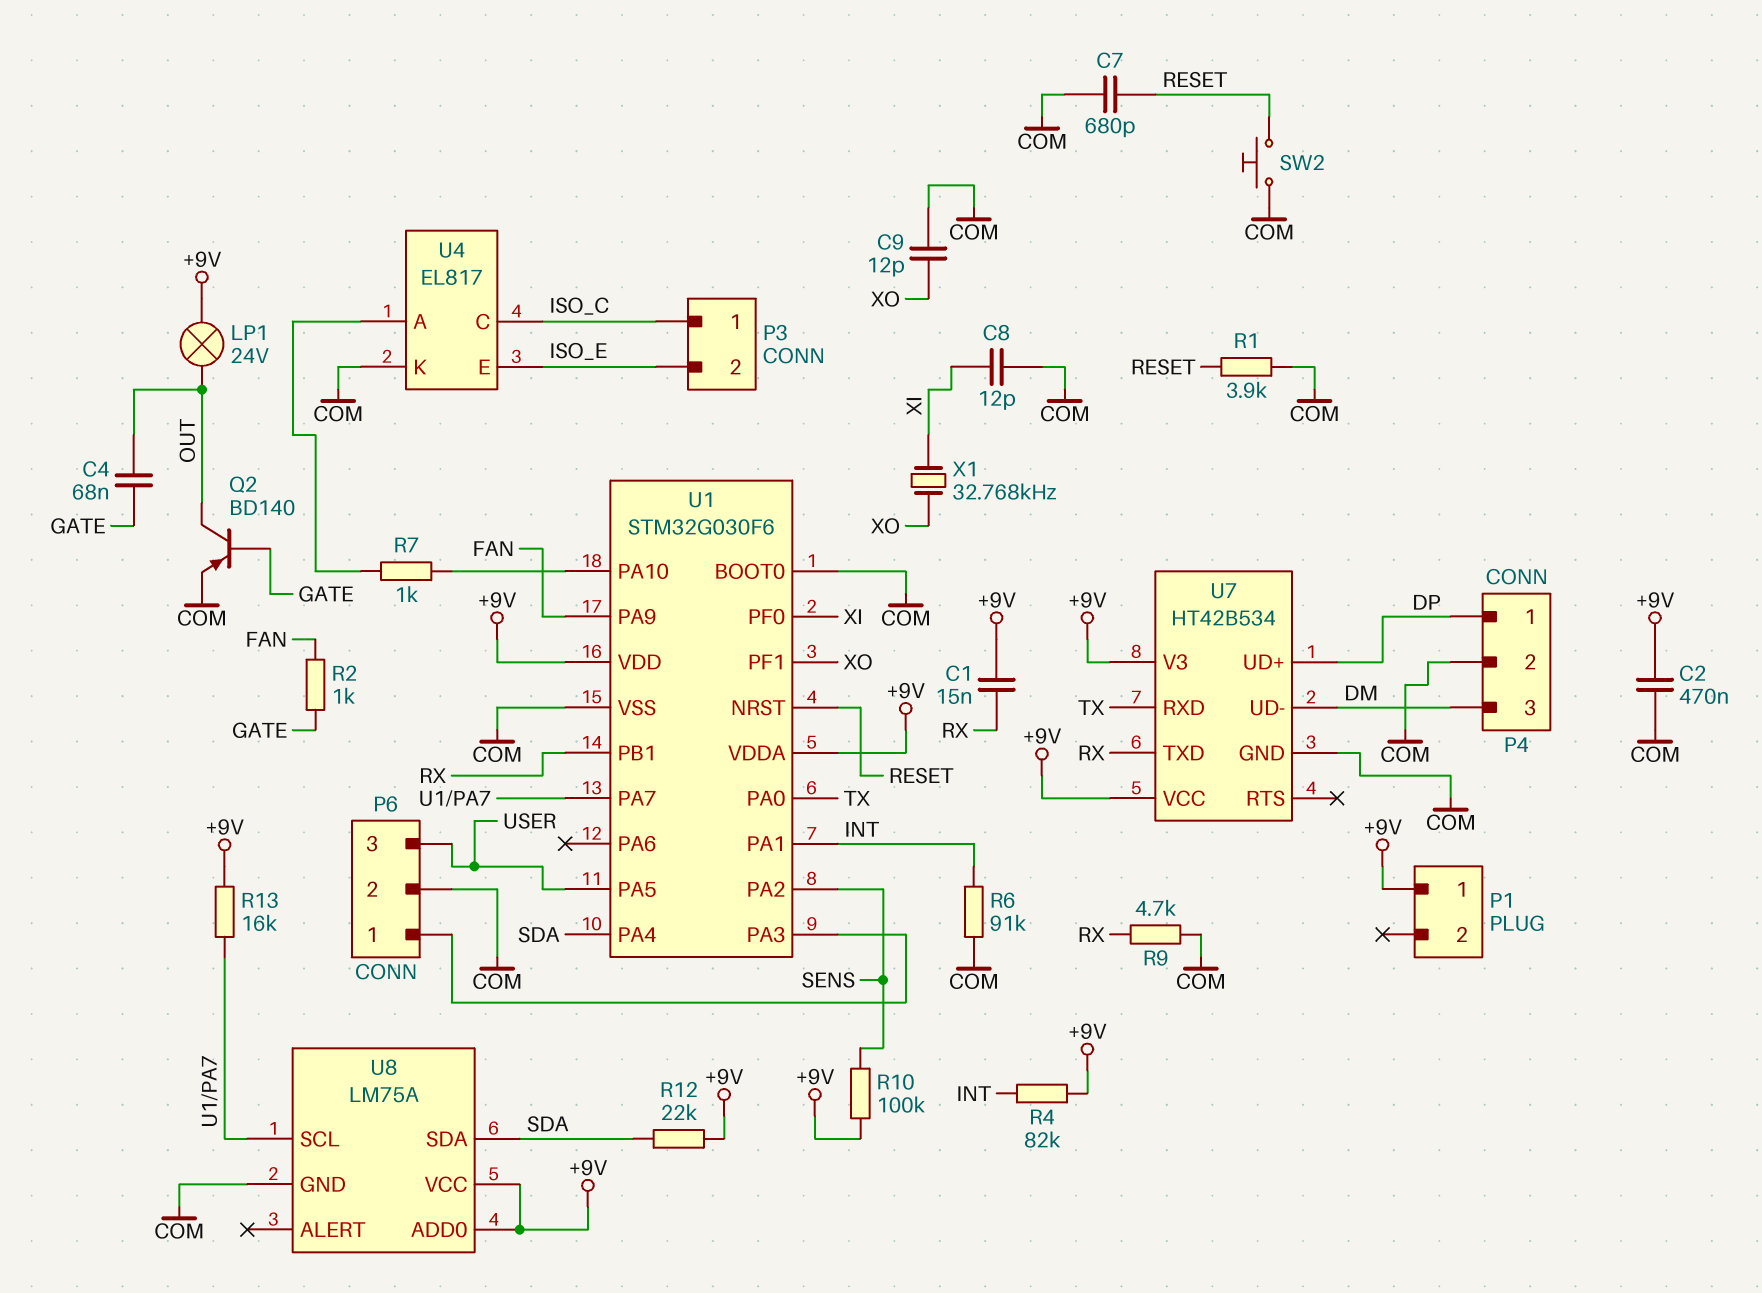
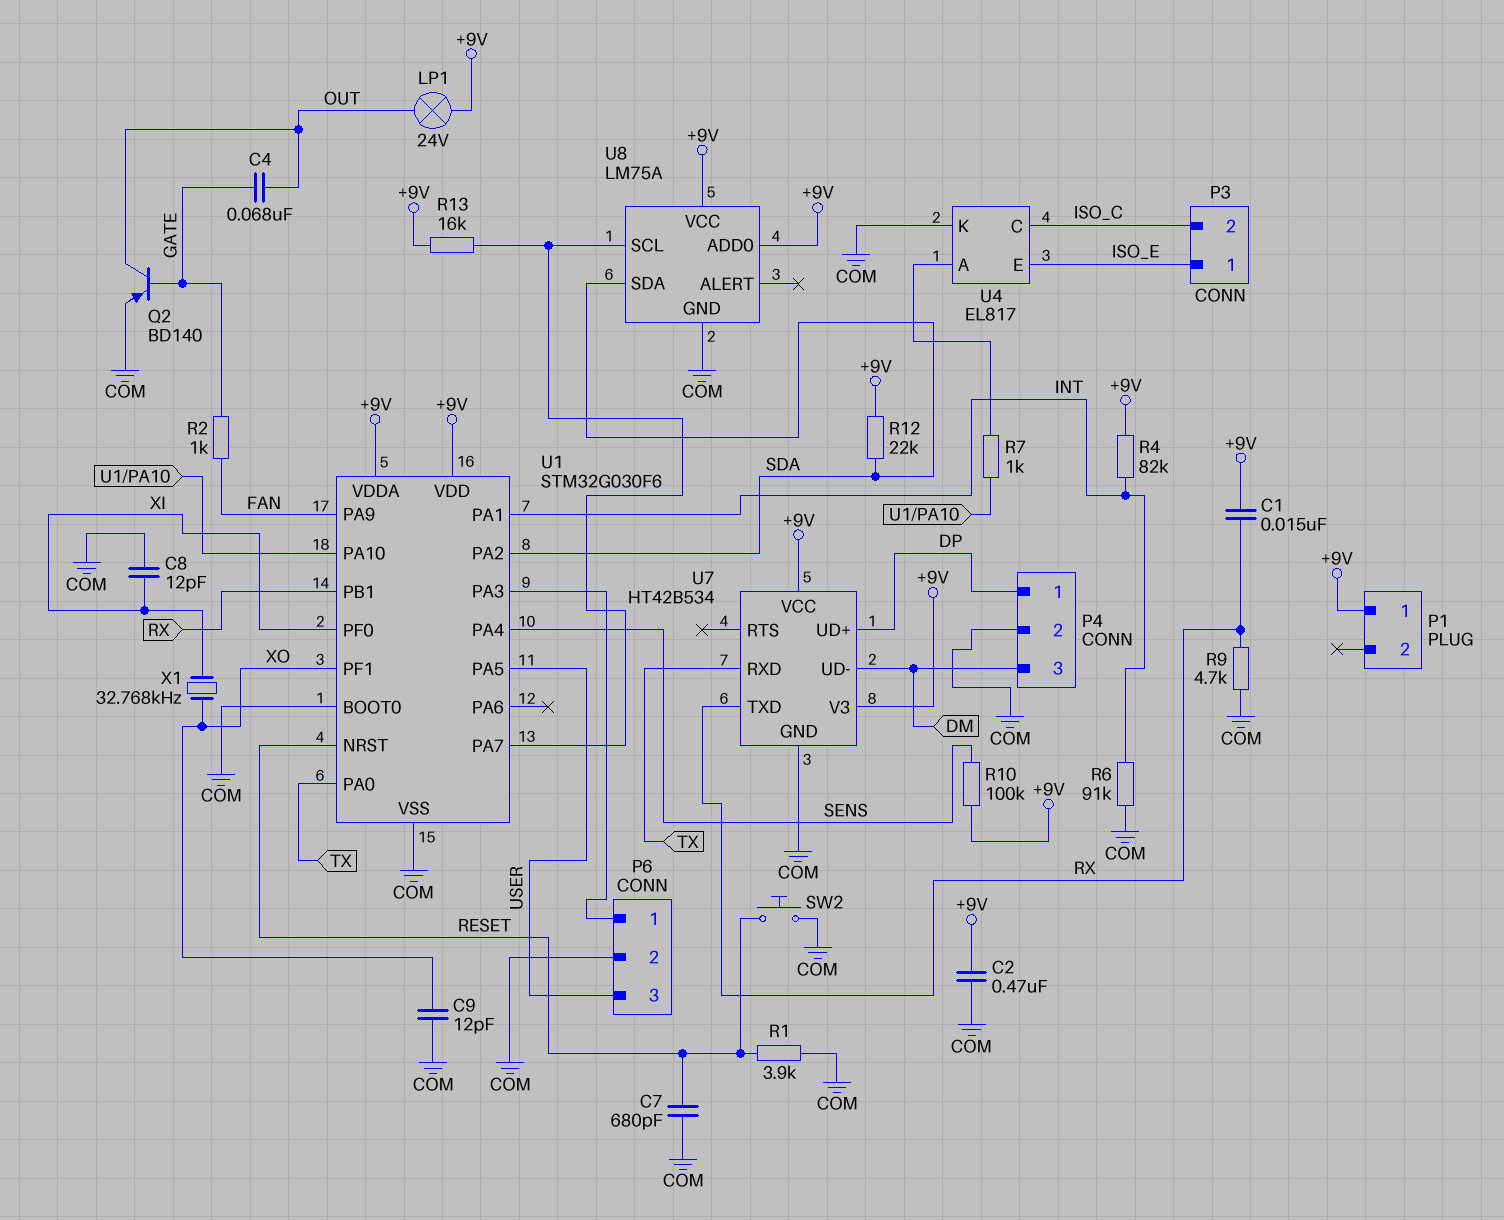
P3 pin 1: ISO_C -> ISO_E
P3 pin 2: ISO_E -> ISO_C
U1 pin PA2: SENS -> SDA
U1 pin PA4: SDA -> SENS

